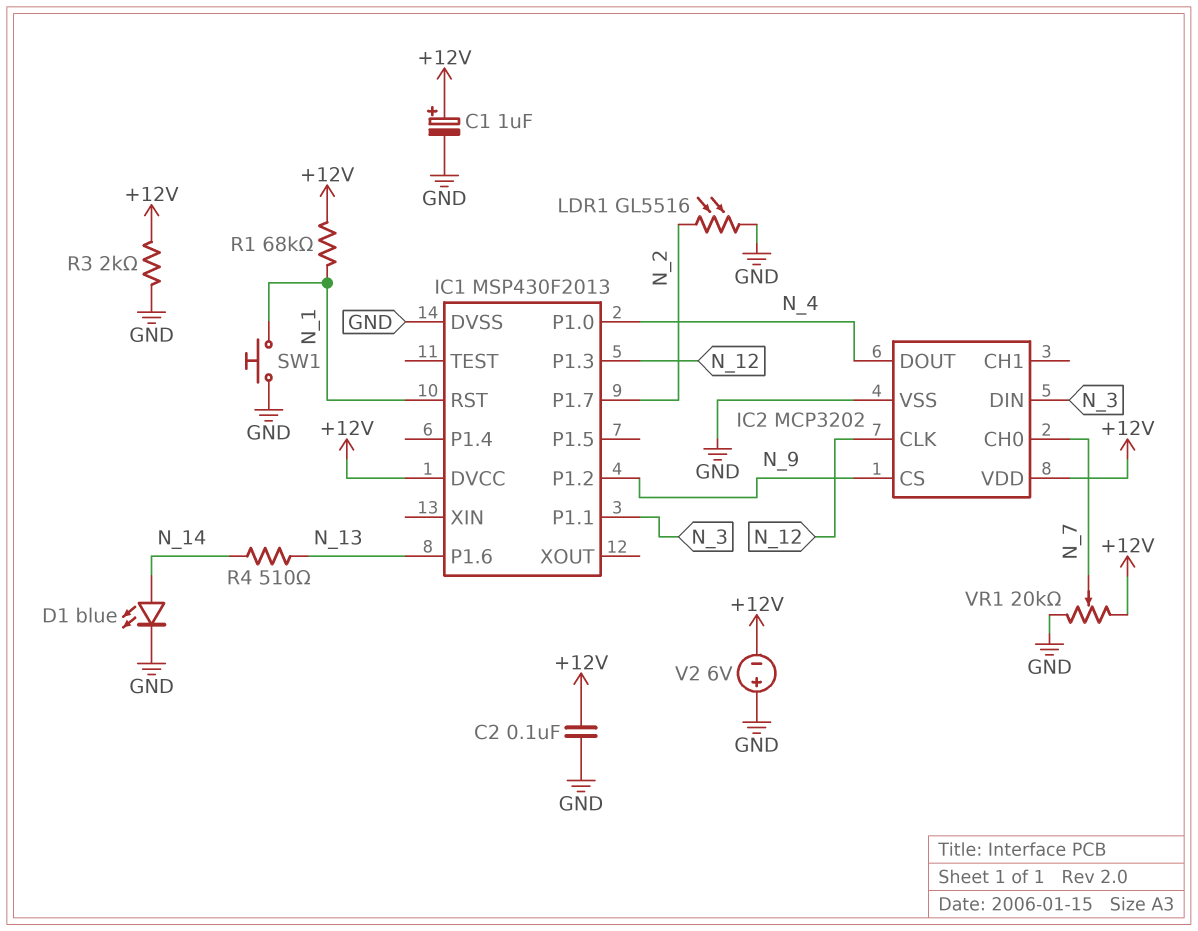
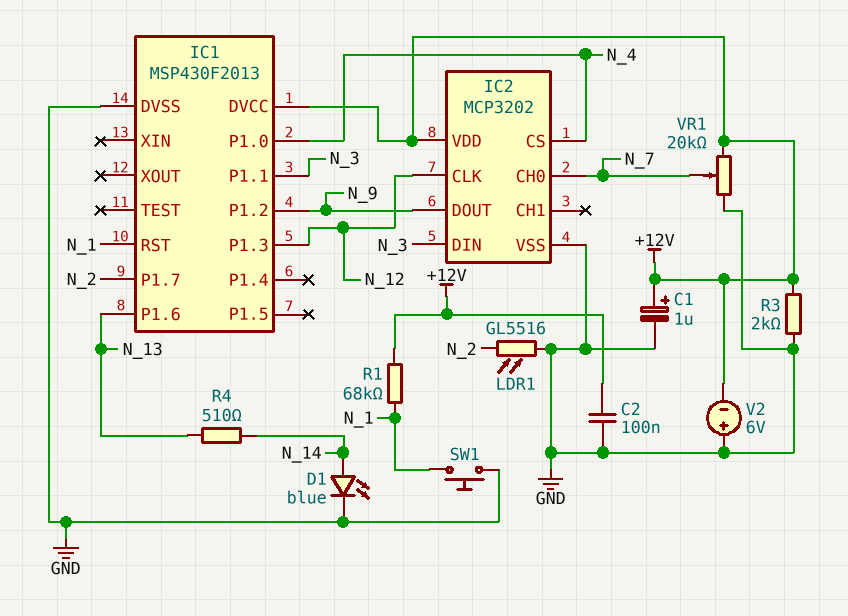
IC2 pin CS: N_9 -> N_4
IC2 pin DOUT: N_4 -> N_9

